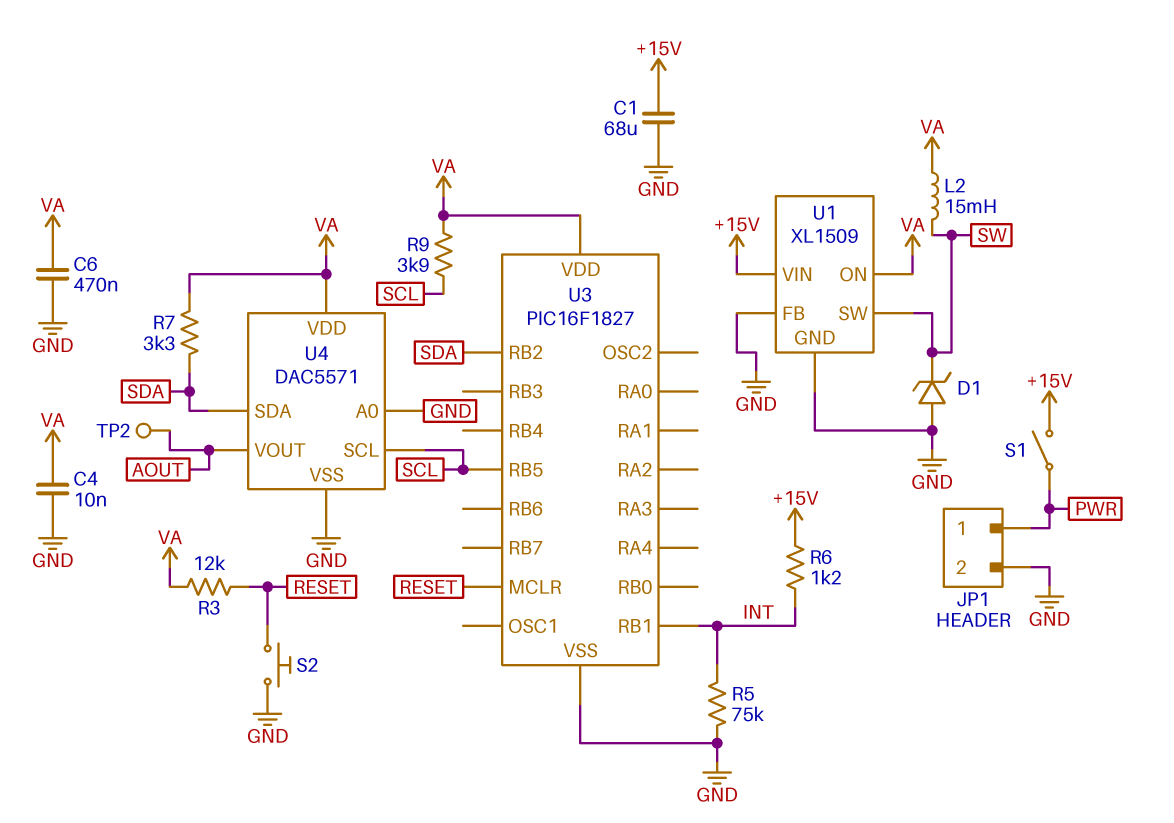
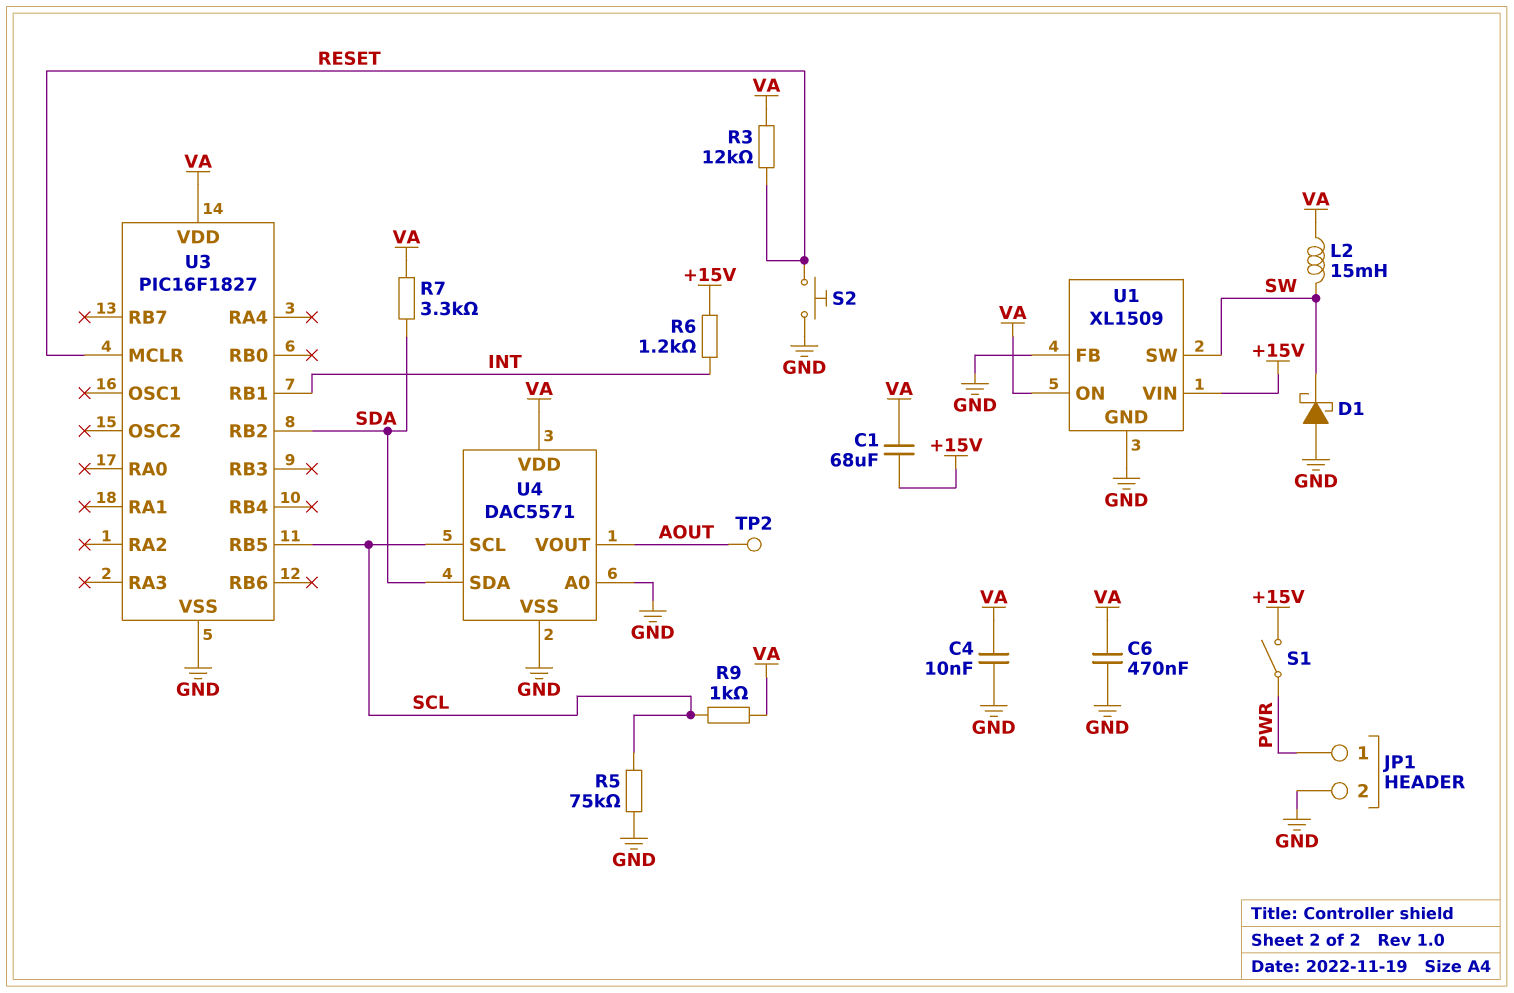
C1: 68uF (+15V, GND) -> 68uF (+15V, VA)
D1: zener (A GND, K SW) -> schottky (A GND, K SW)
R5: 75k (GND, INT) -> 75k (GND, SCL)
R9: 3.9k (SCL, VA) -> 1k (SCL, VA)

